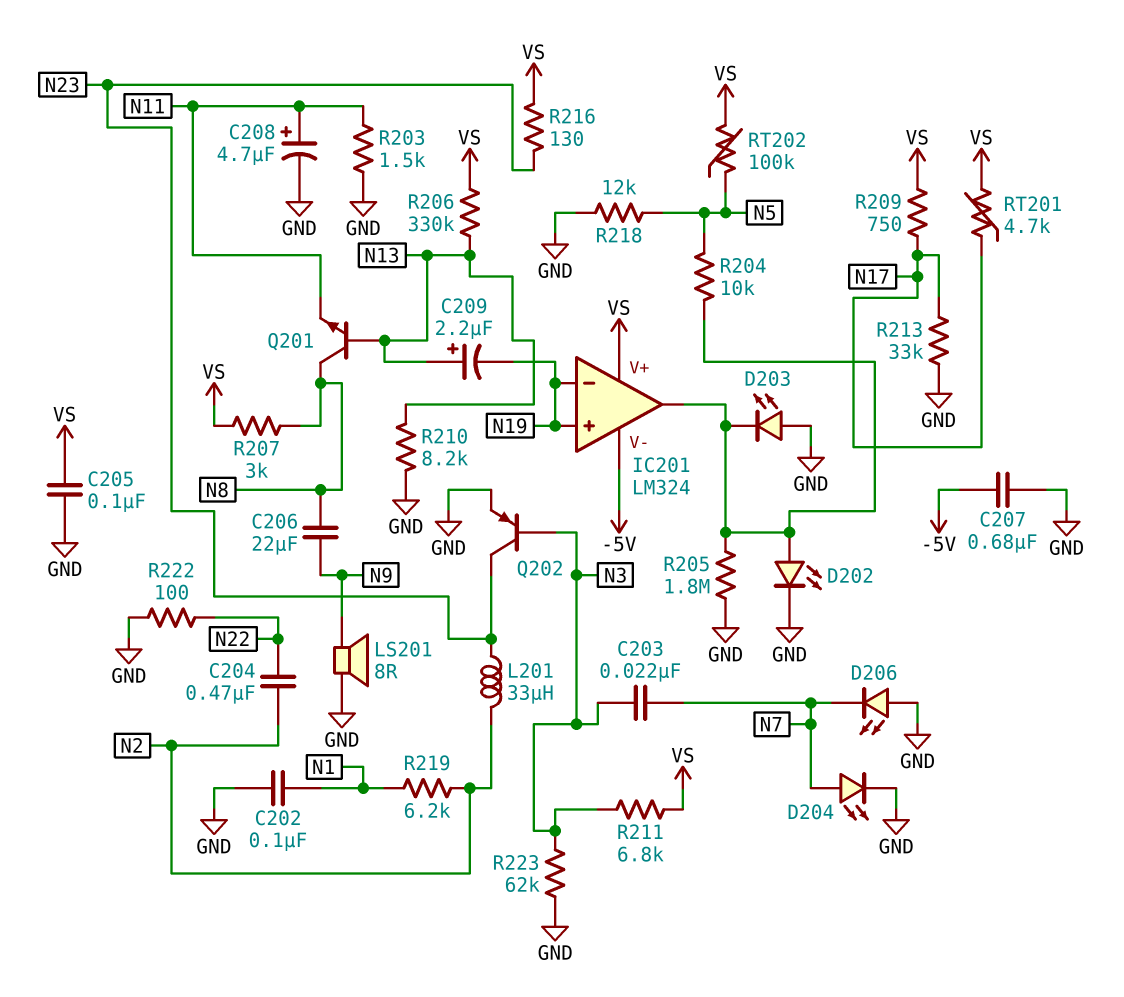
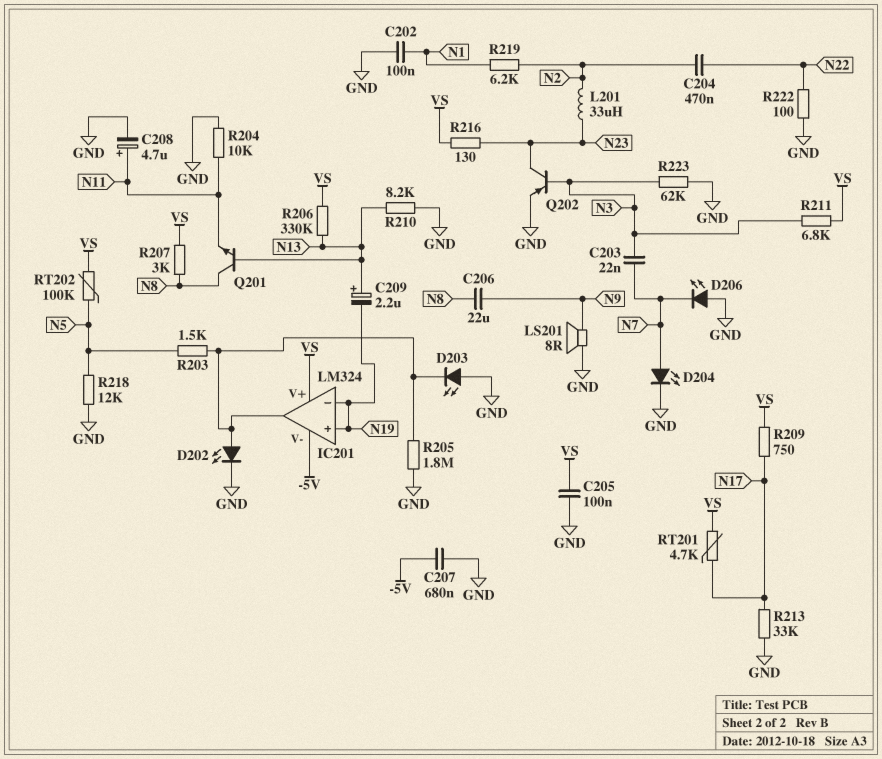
R203: 1.5k (GND, N11) -> 1.5k (IC201/out, N5)
R204: 10k (IC201/out, N5) -> 10k (GND, N11)

